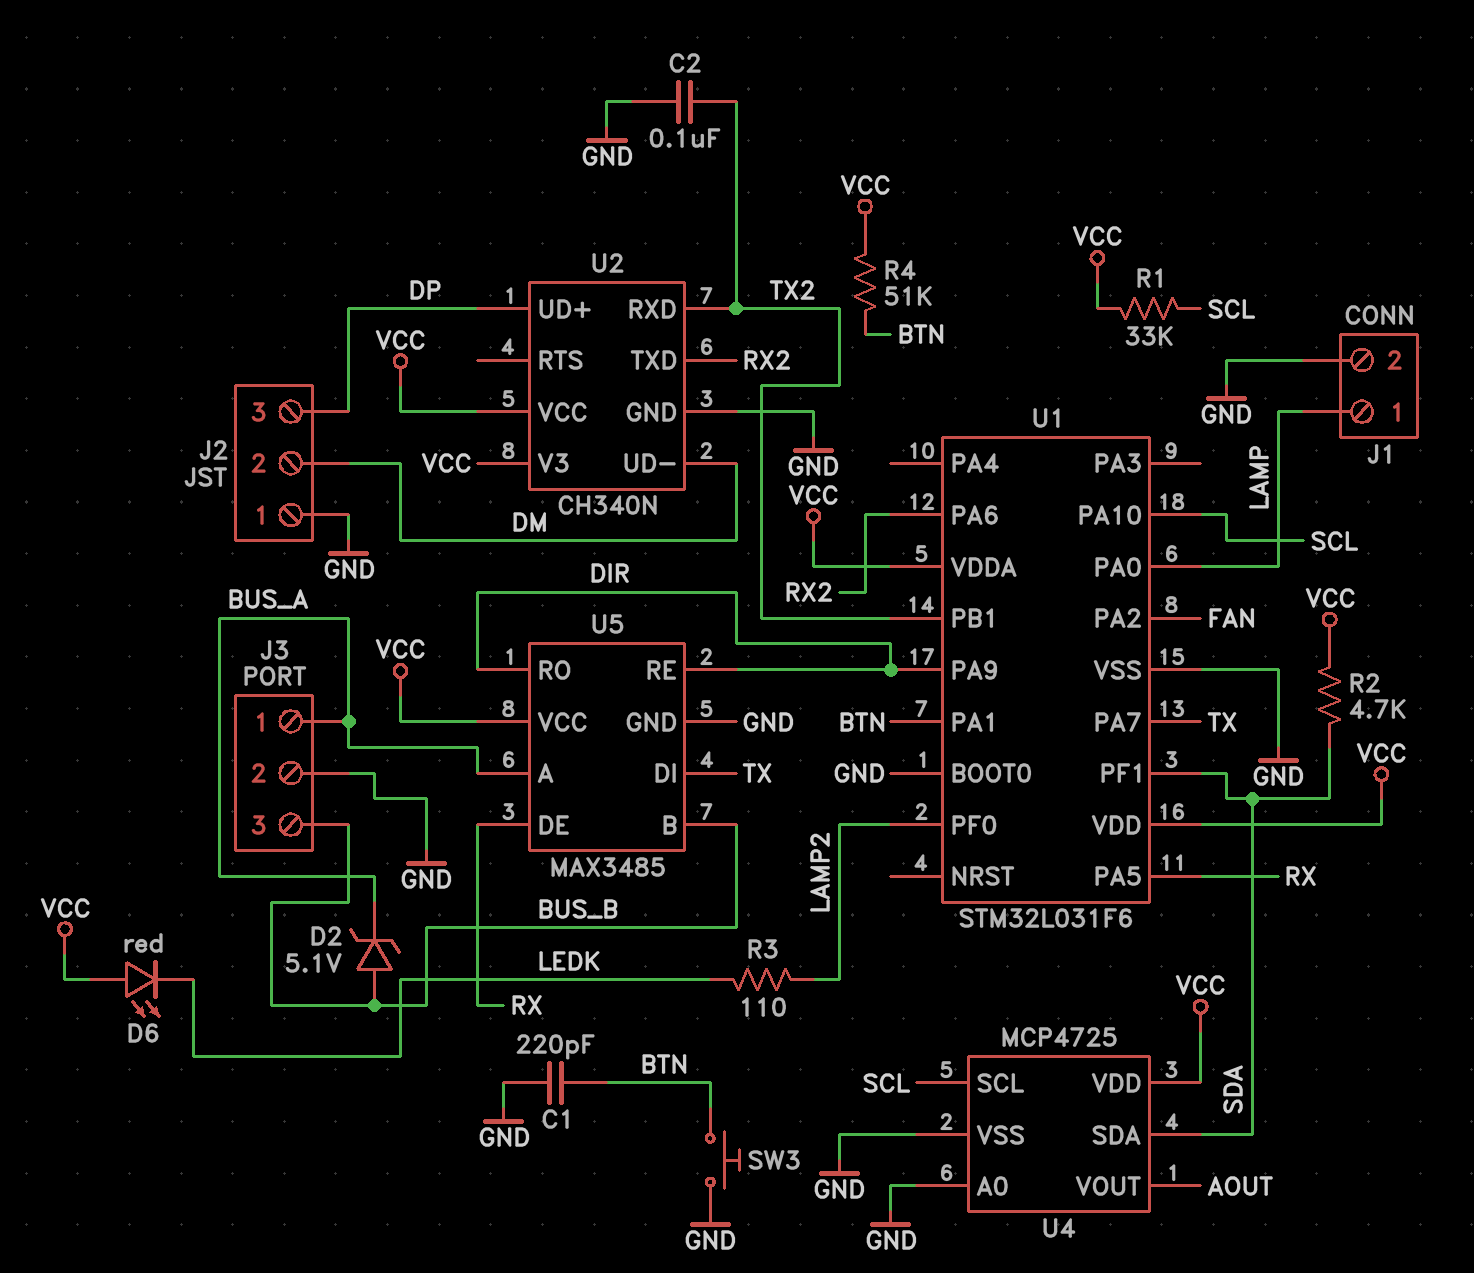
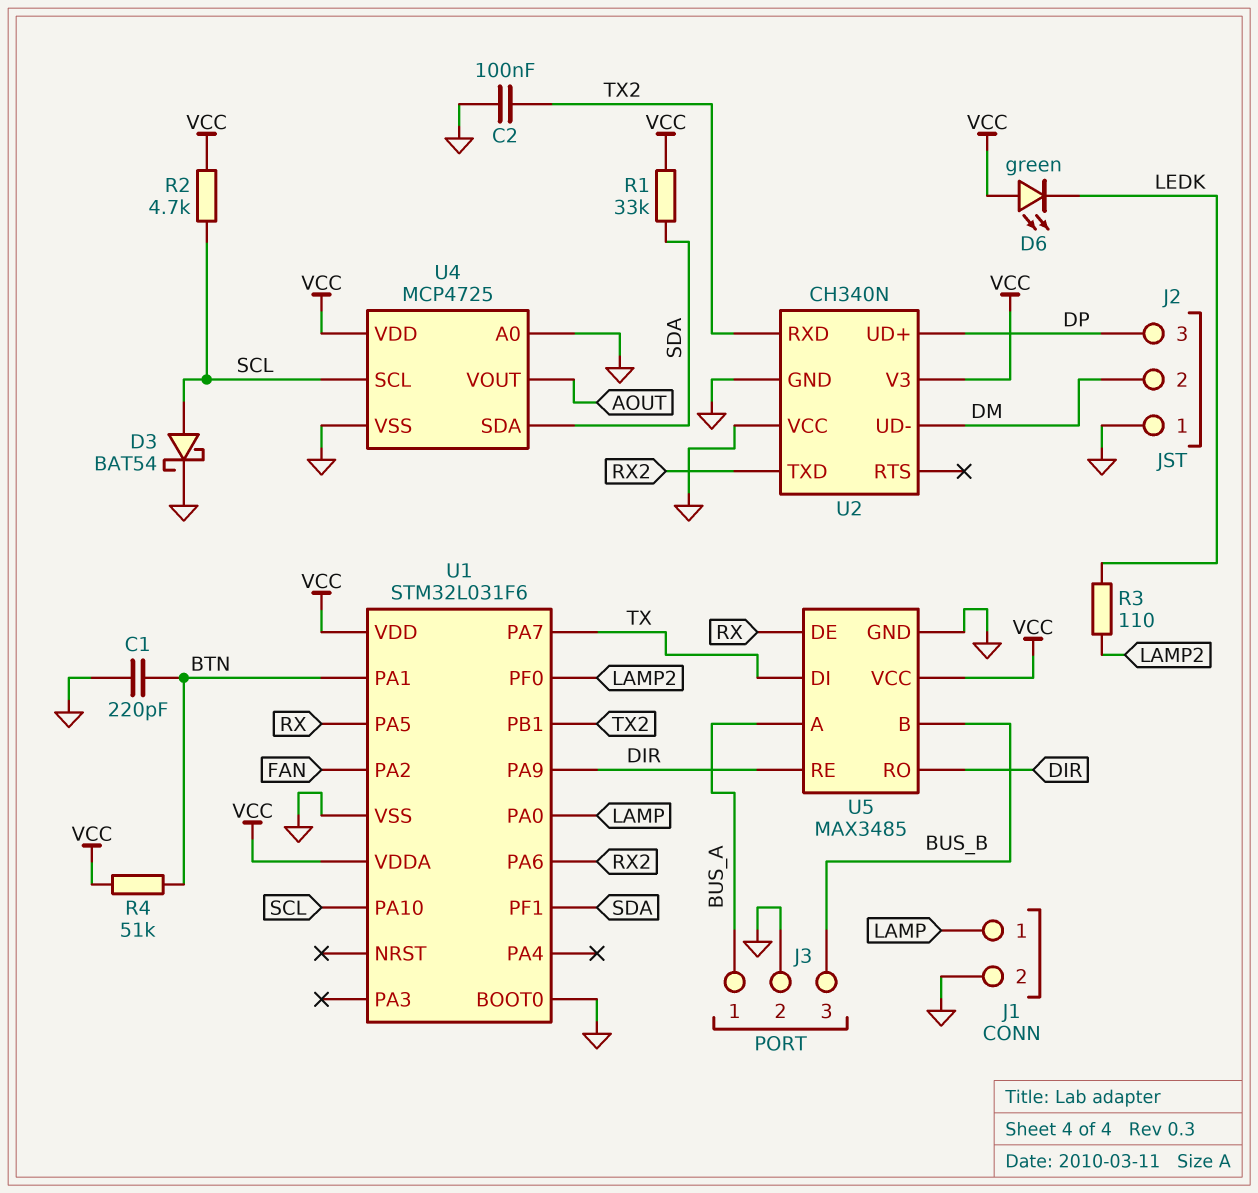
D2: zener 5.1V (A BUS_B, K BUS_A) -> none
D3: none -> schottky BAT54 (A SCL, K GND)
D6: LED red (A VCC, K LEDK) -> LED green (A VCC, K LEDK)
R1: 33k (SCL, VCC) -> 33k (SDA, VCC)
R2: 4.7k (SDA, VCC) -> 4.7k (SCL, VCC)
SW3: button (BTN, GND) -> none
U2 pin VCC: VCC -> GND

